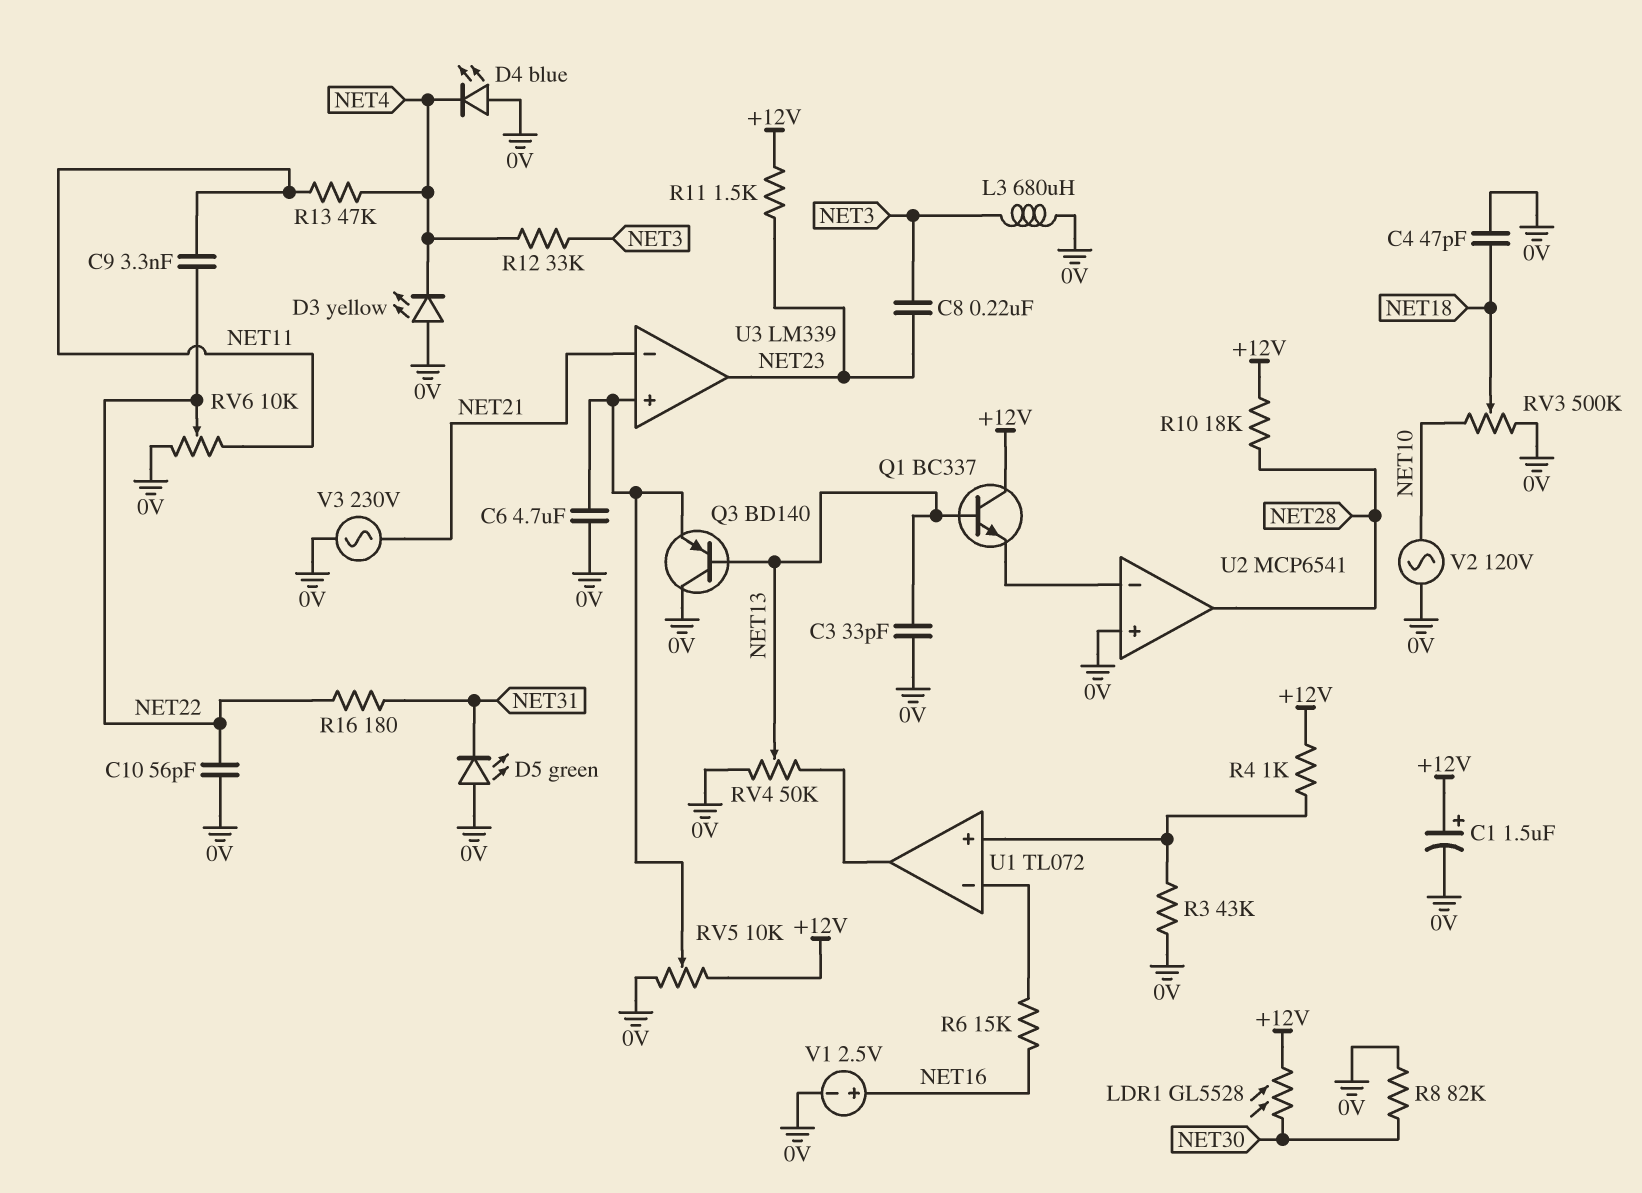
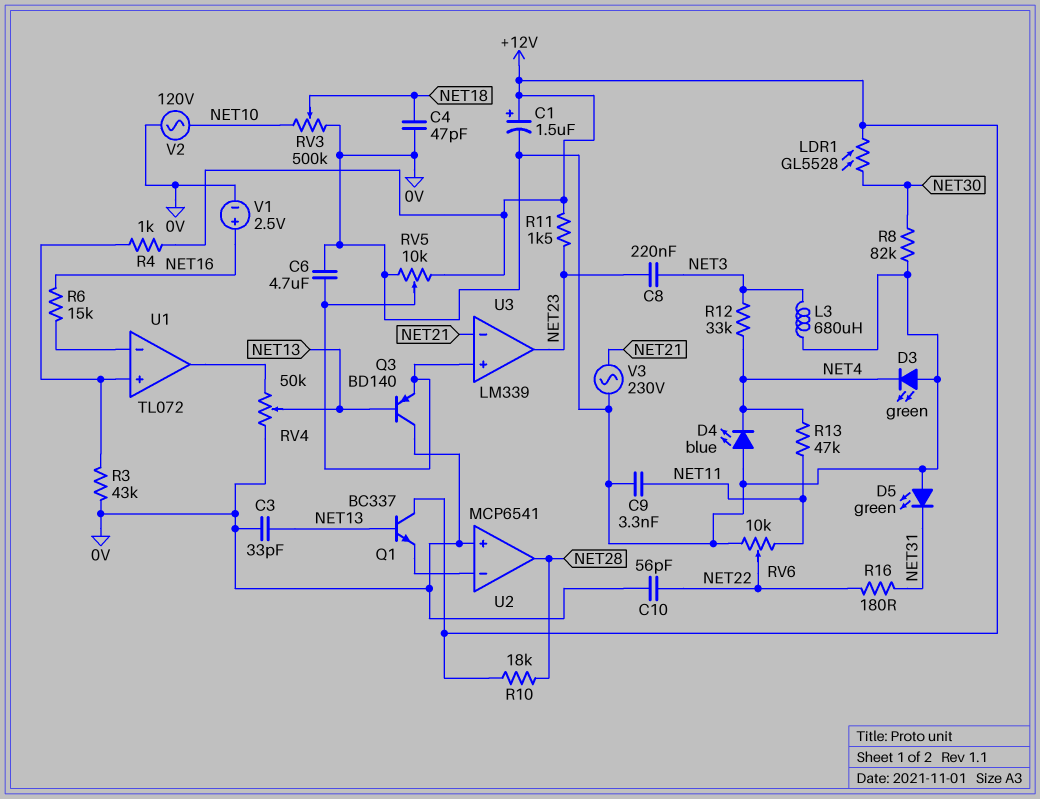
C9: 3.3nF (NET11, NET22) -> 3.3nF (0V, NET11)
D3: LED yellow (A 0V, K NET4) -> LED green (A 0V, K NET4)

